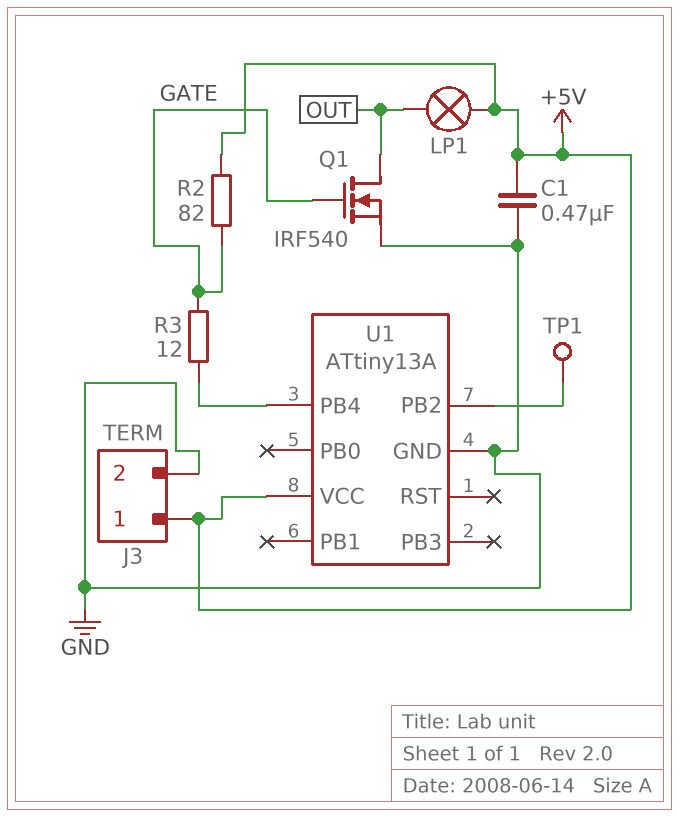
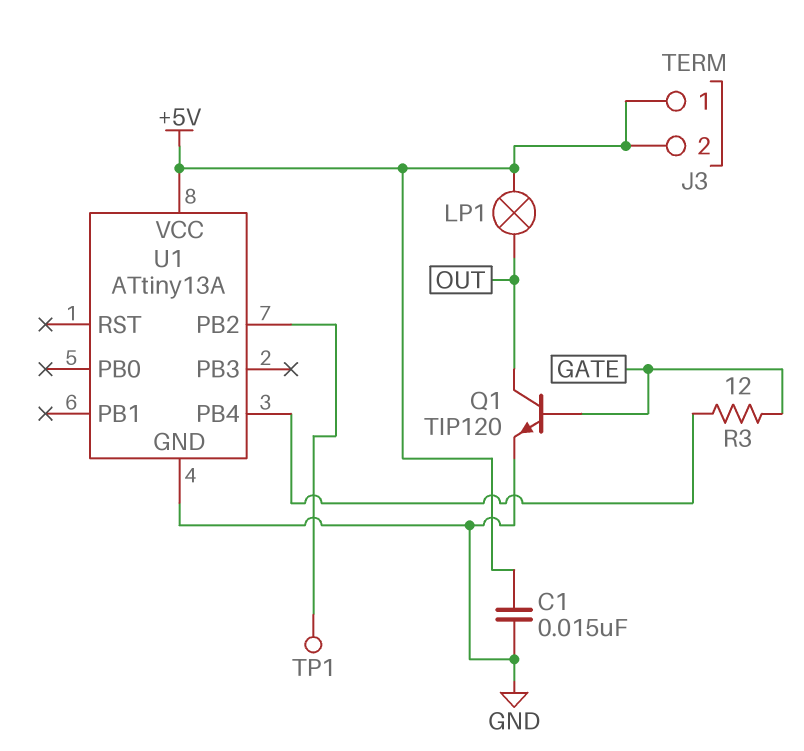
C1: 470nF (+5V, GND) -> 15nF (+5V, GND)
J3 pin 2: GND -> +5V
Q1: NMOS IRF540 (G GATE, D OUT, S GND) -> NPN TIP120 (B GATE, C OUT, E GND)
R2: 82 (+5V, GATE) -> none

